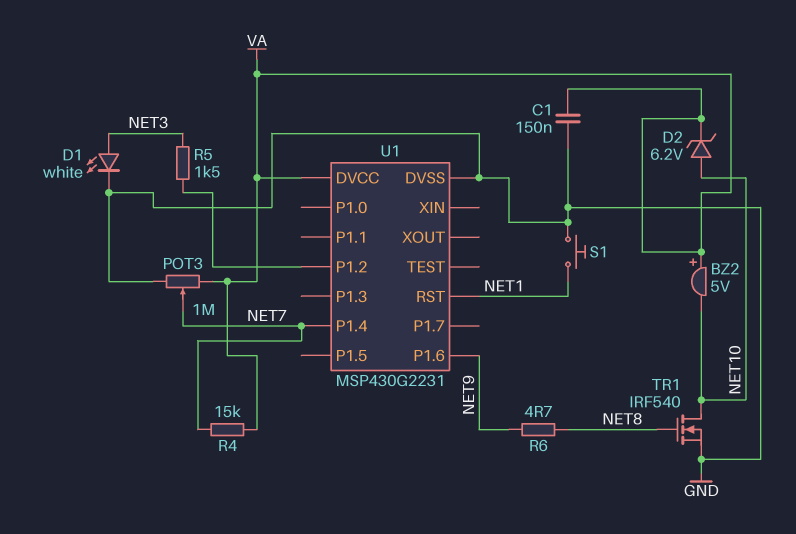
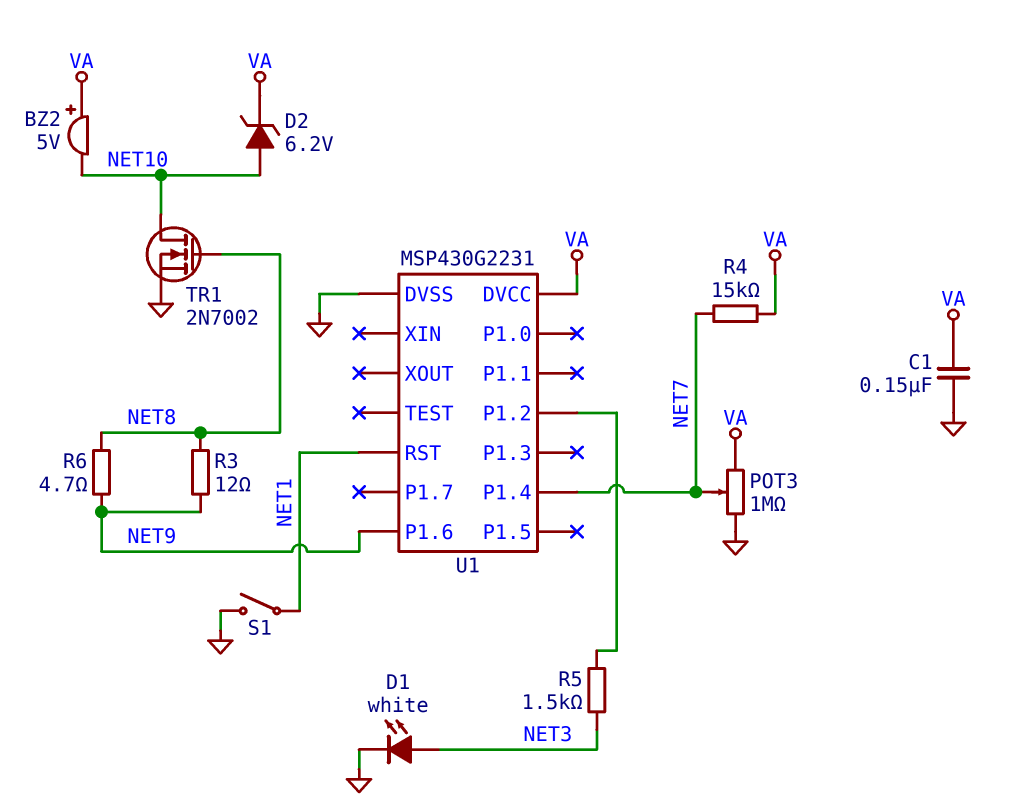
R3: none -> 12 (NET8, NET9)
S1: button (GND, NET1) -> switch (GND, NET1)
TR1: NMOS IRF540 (G NET8, D NET10, S GND) -> NMOS 2N7002 (G NET8, D NET10, S GND)

